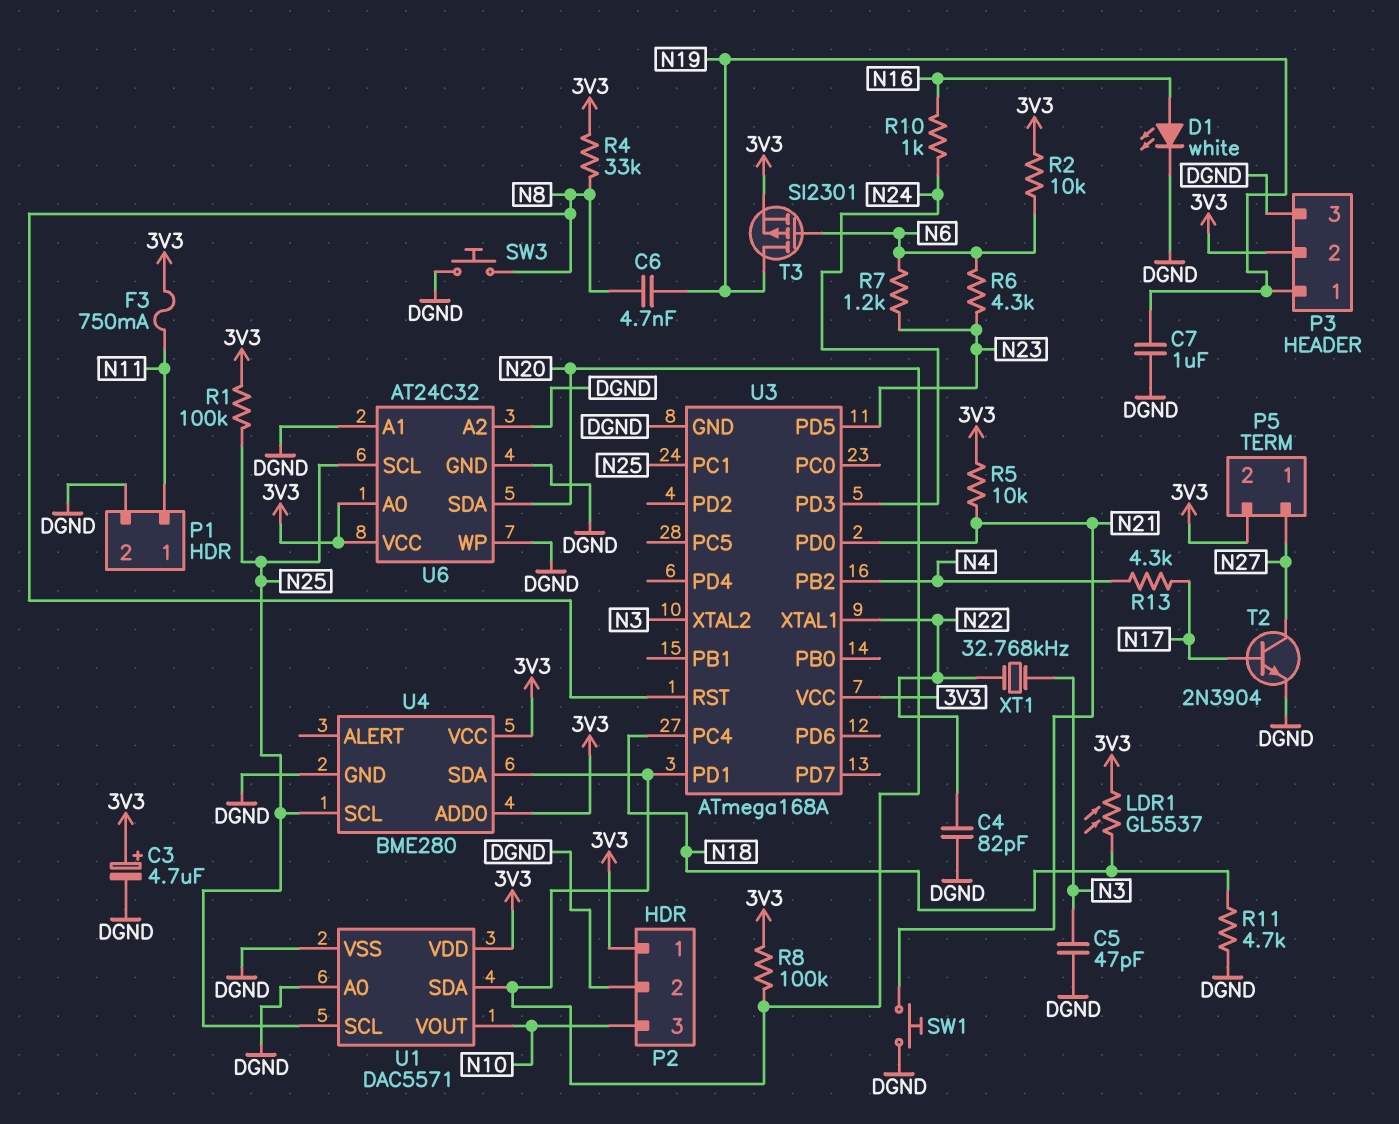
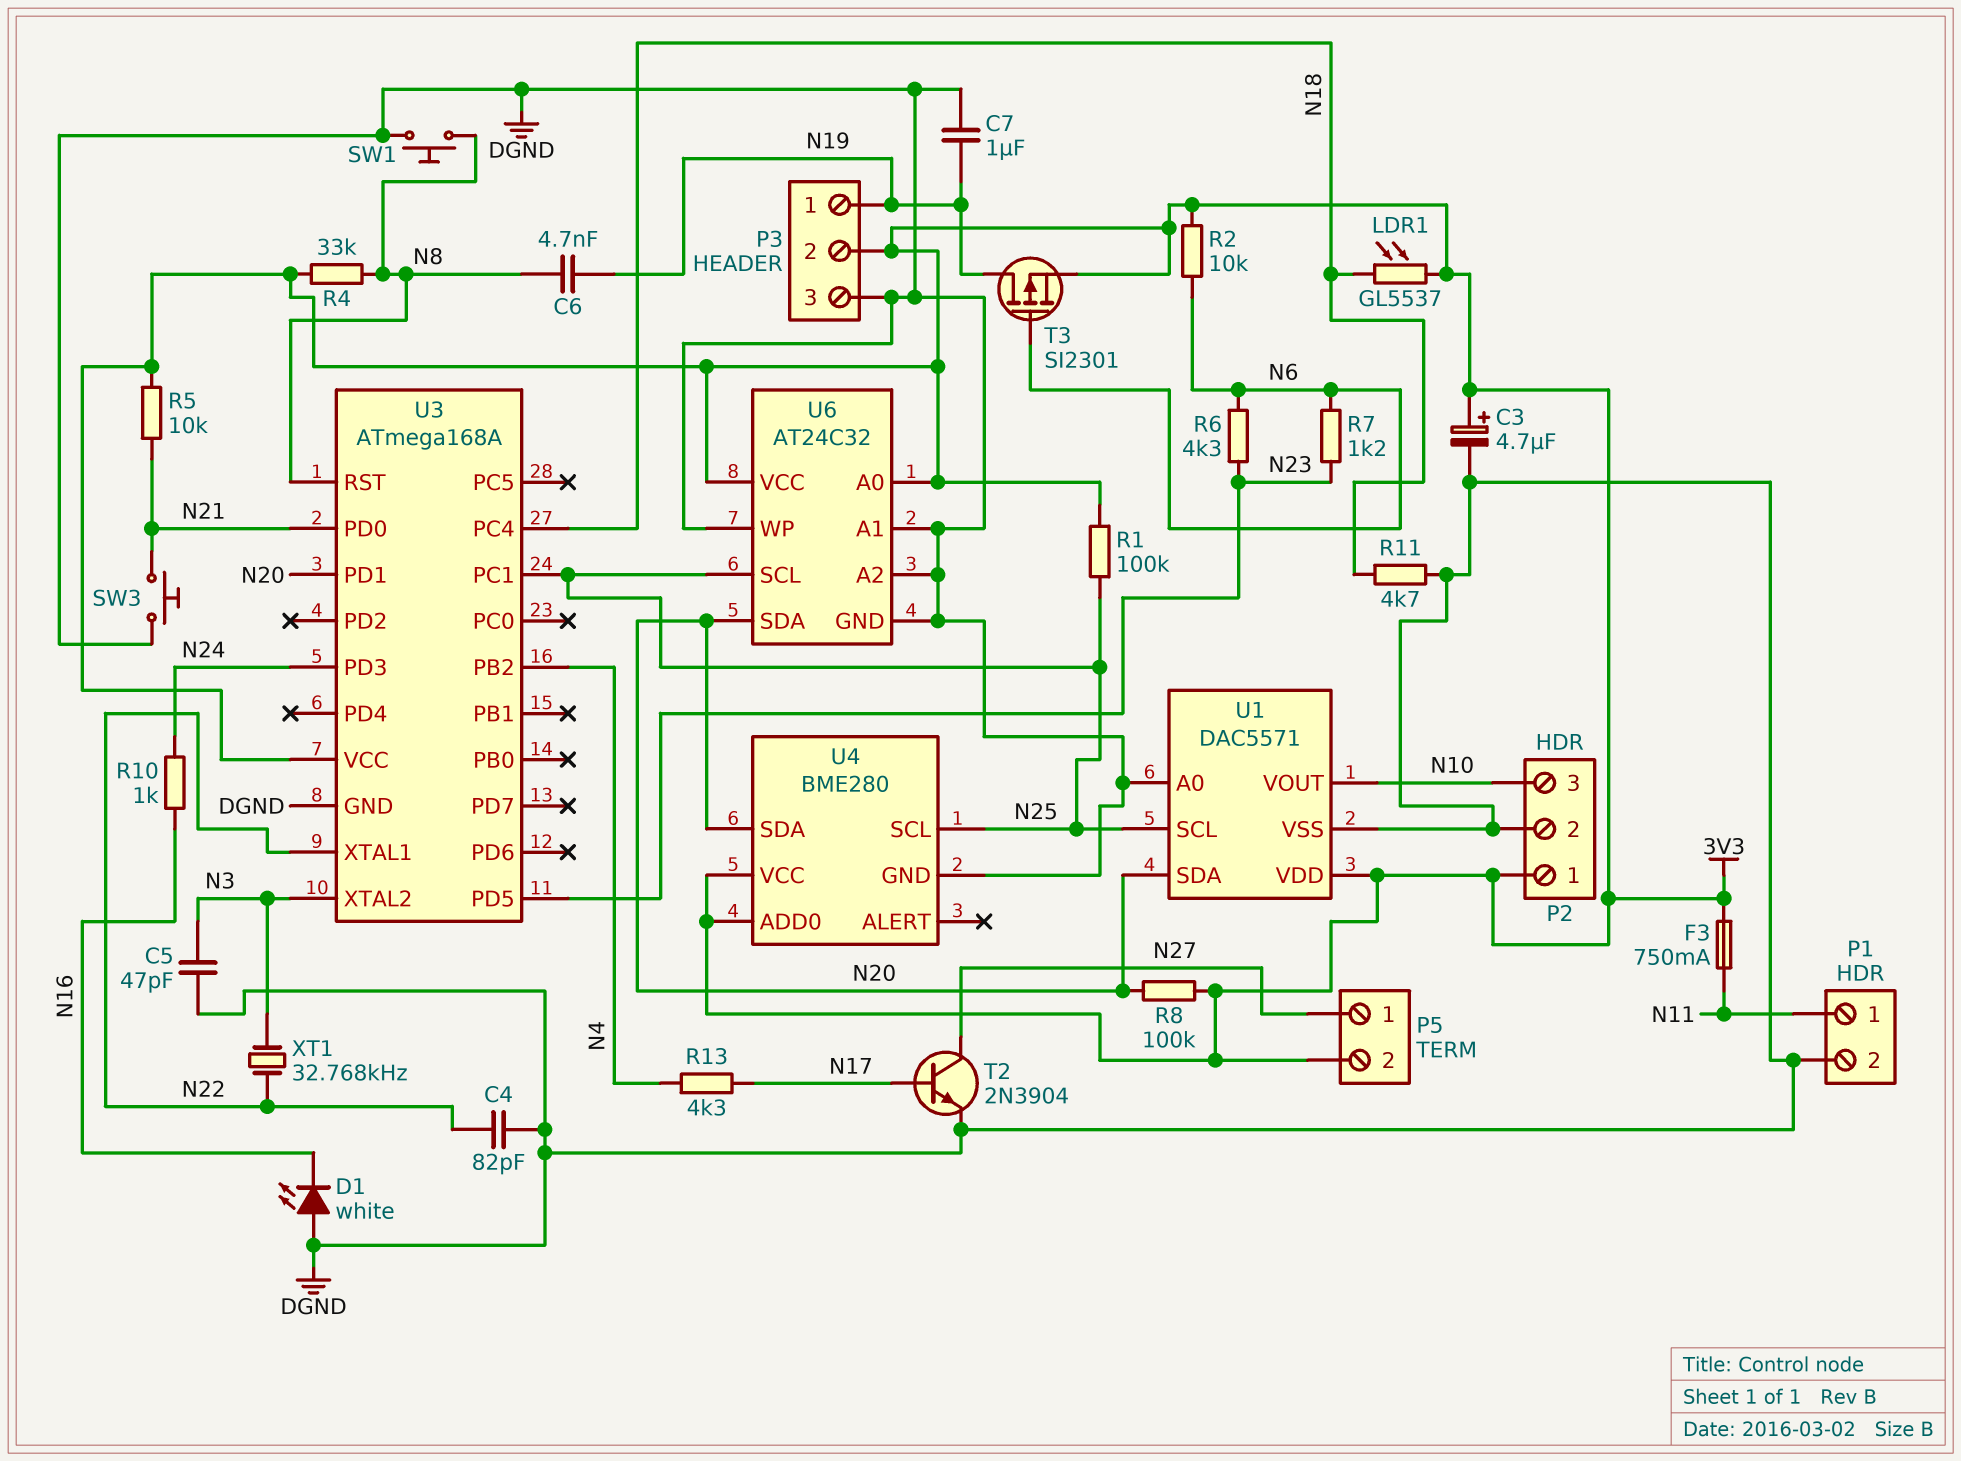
D1: LED white (A N16, K DGND) -> LED white (A DGND, K N16)
SW1: button (DGND, N21) -> button (DGND, N8)
SW3: button (DGND, N8) -> button (DGND, N21)

